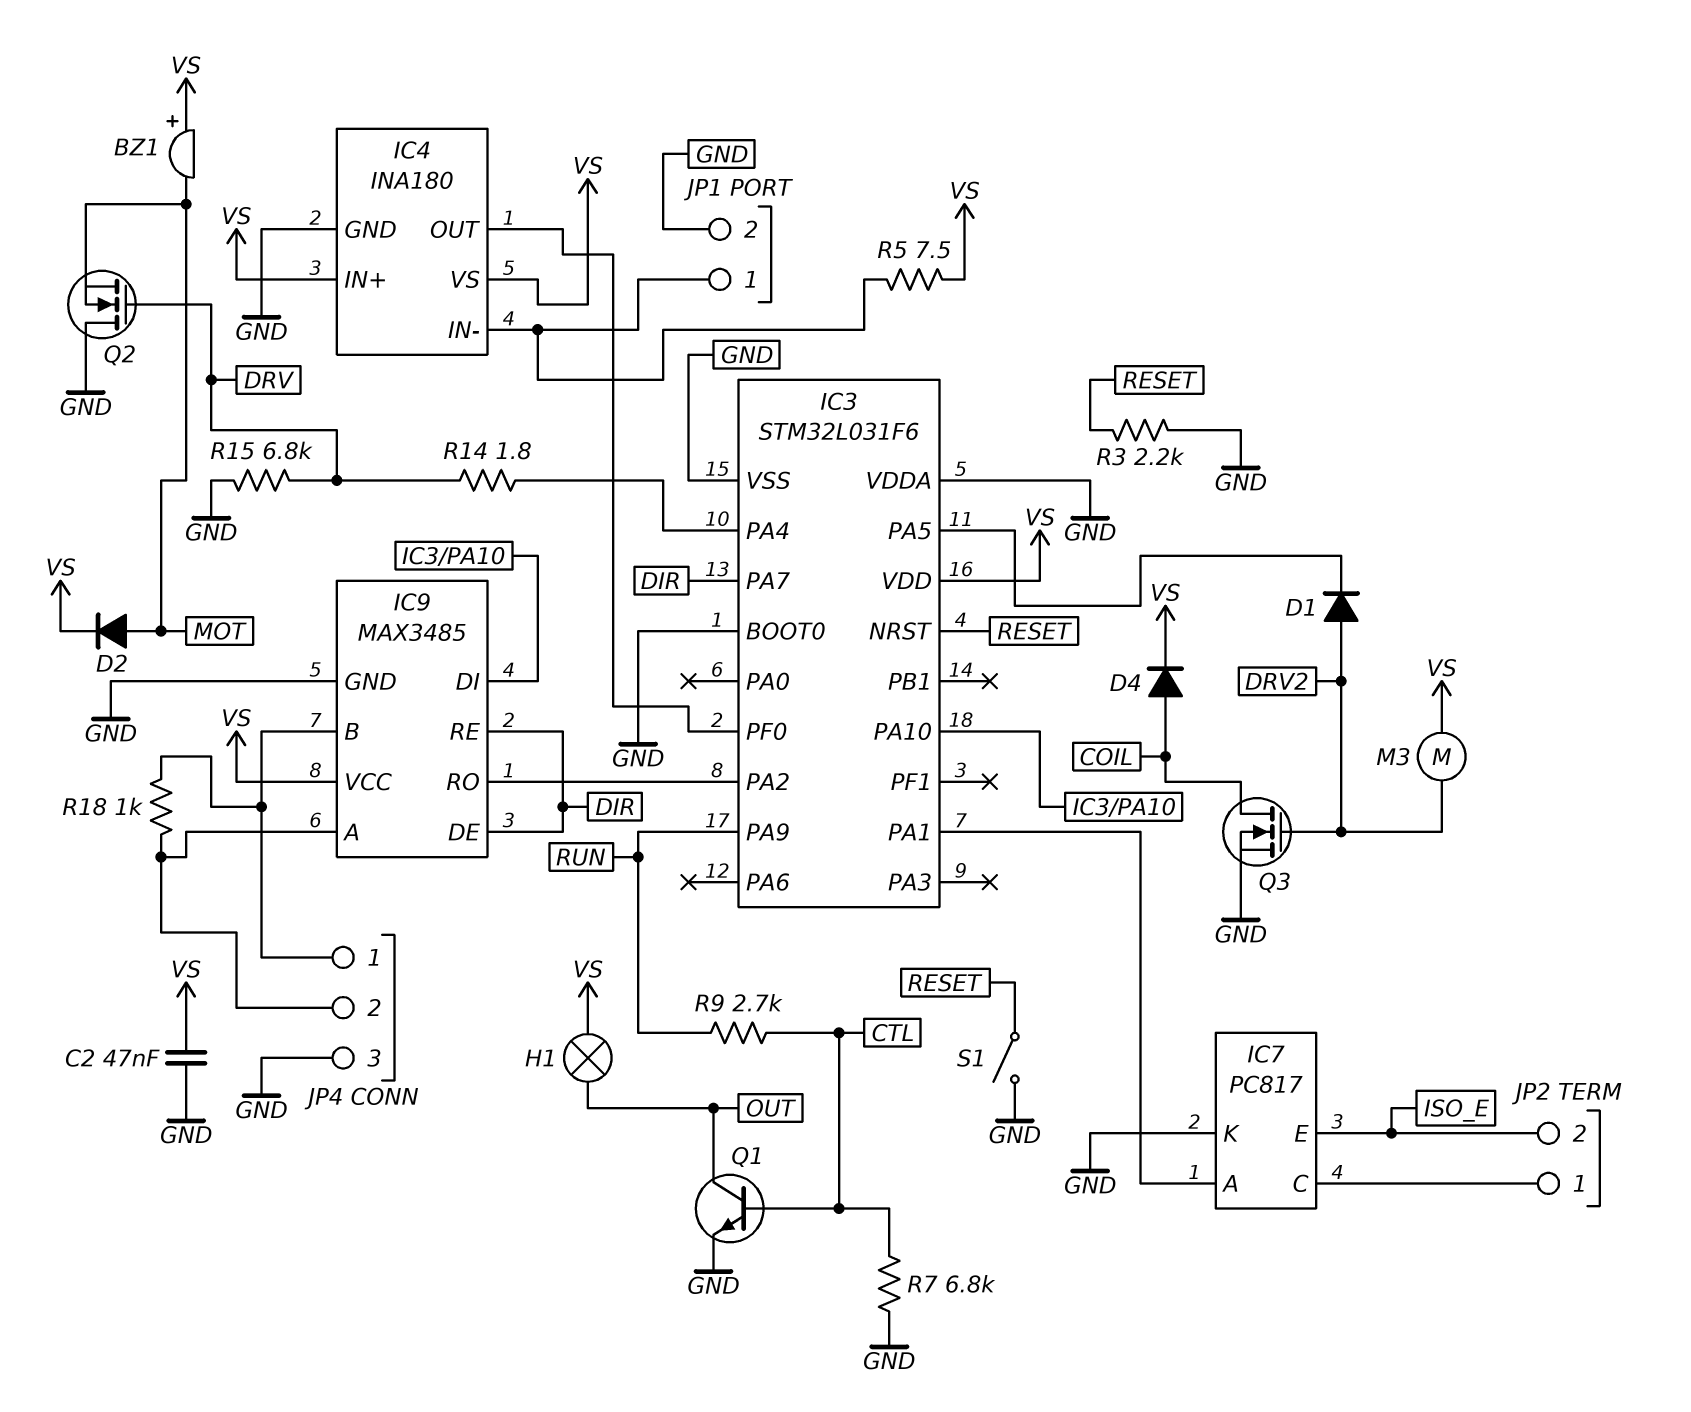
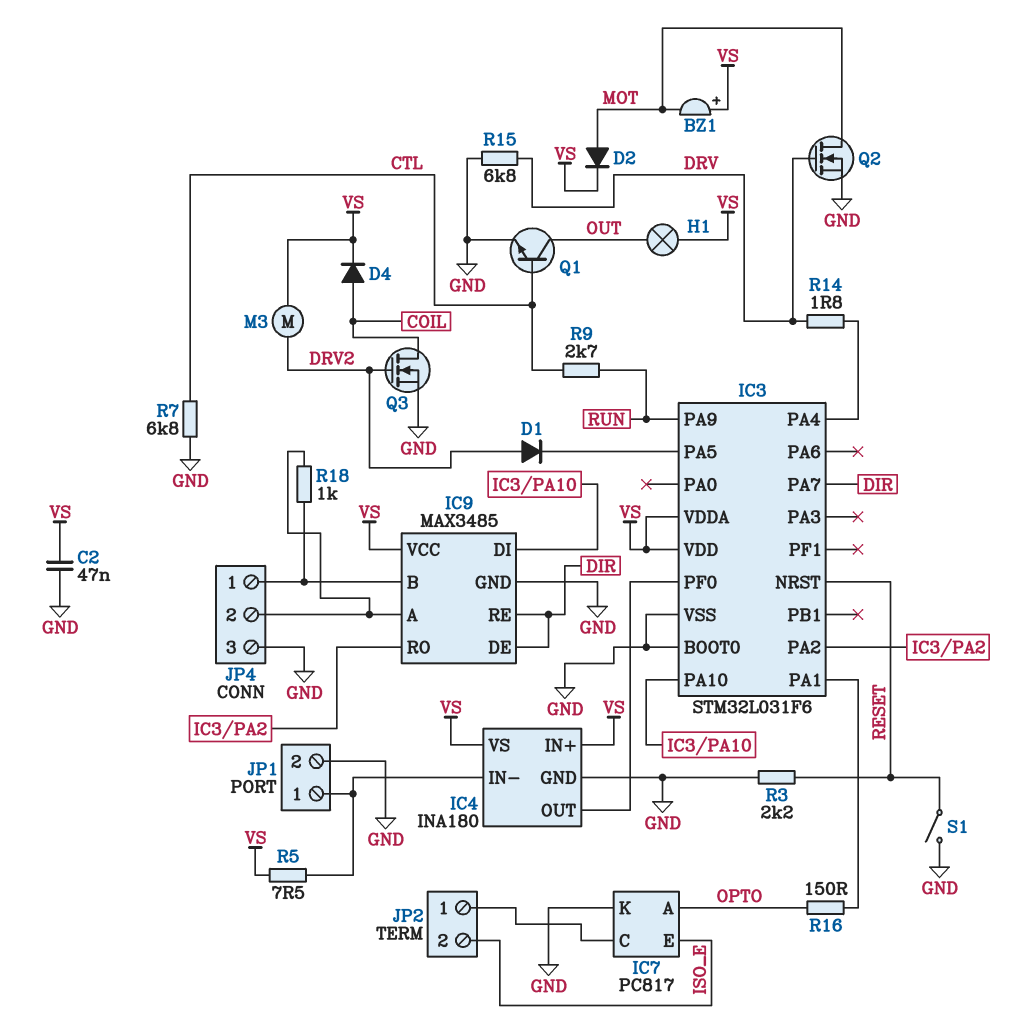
IC3 pin VDDA: GND -> VS
IC7 pin A: IC3/PA1 -> OPTO
Q2: NMOS (G DRV, D GND, S MOT) -> NMOS (G DRV, D MOT, S GND)
R16: none -> 150 (IC3/PA1, OPTO)

